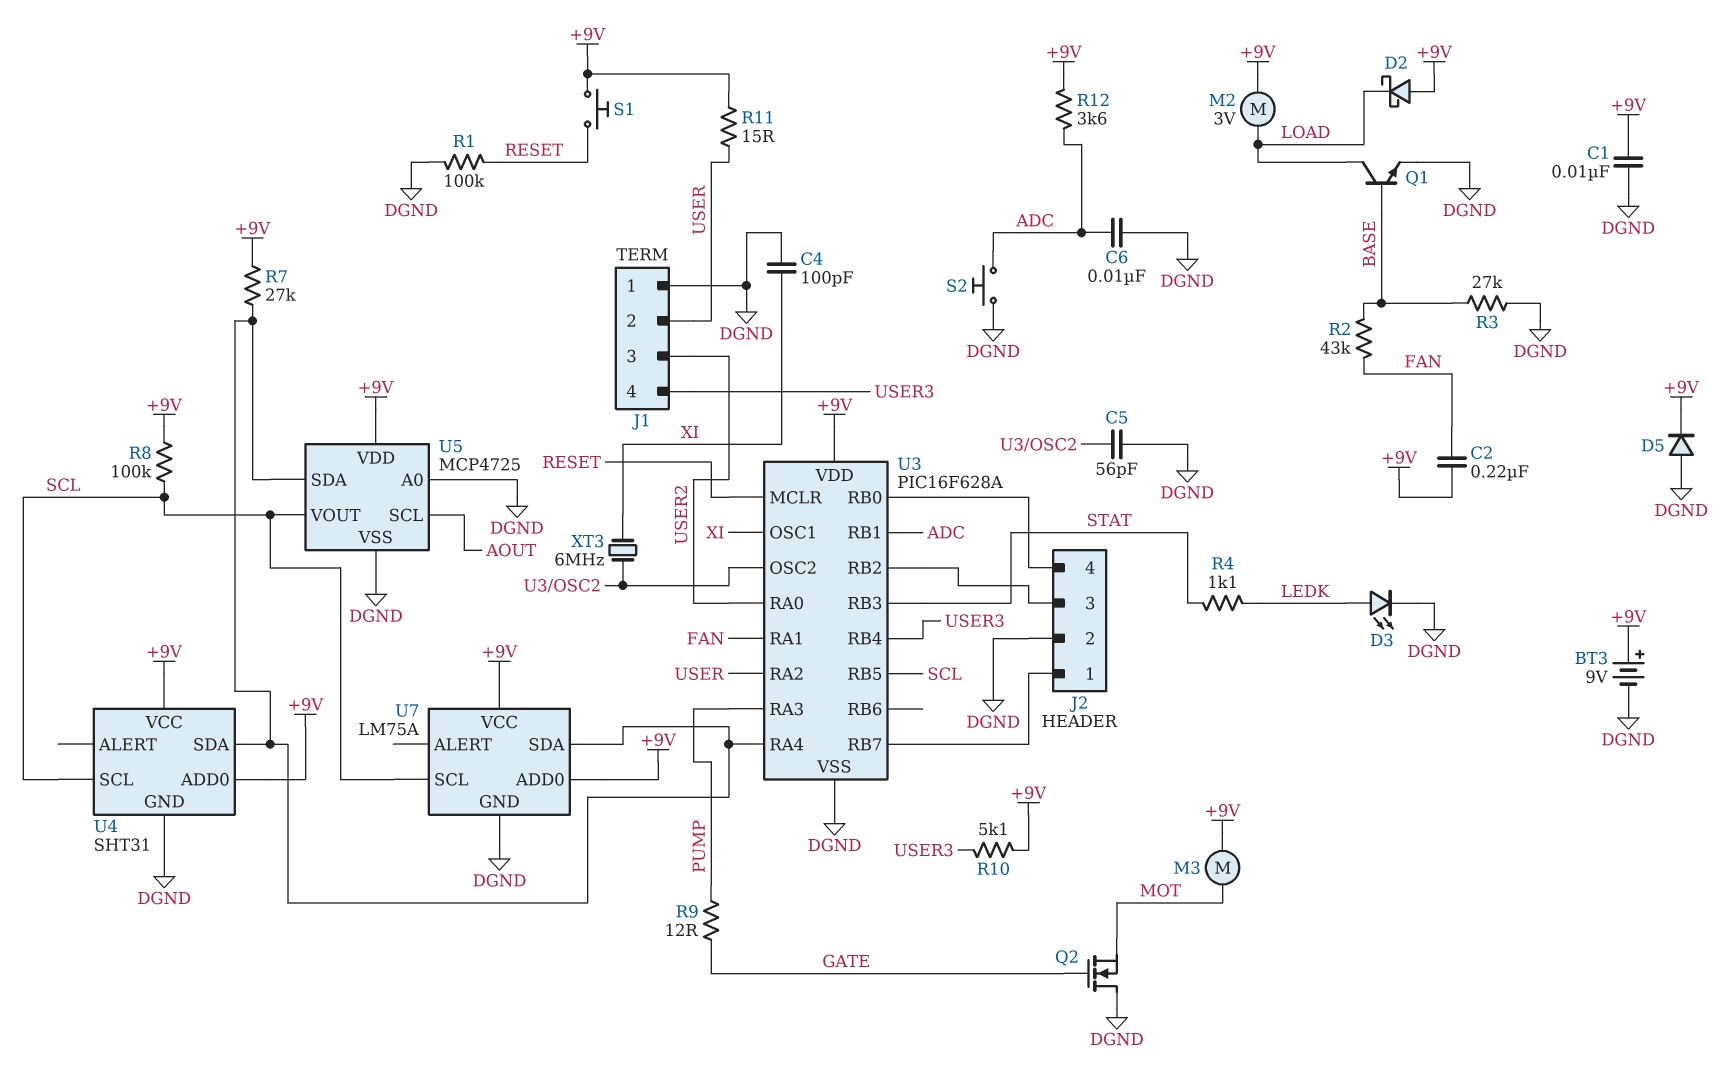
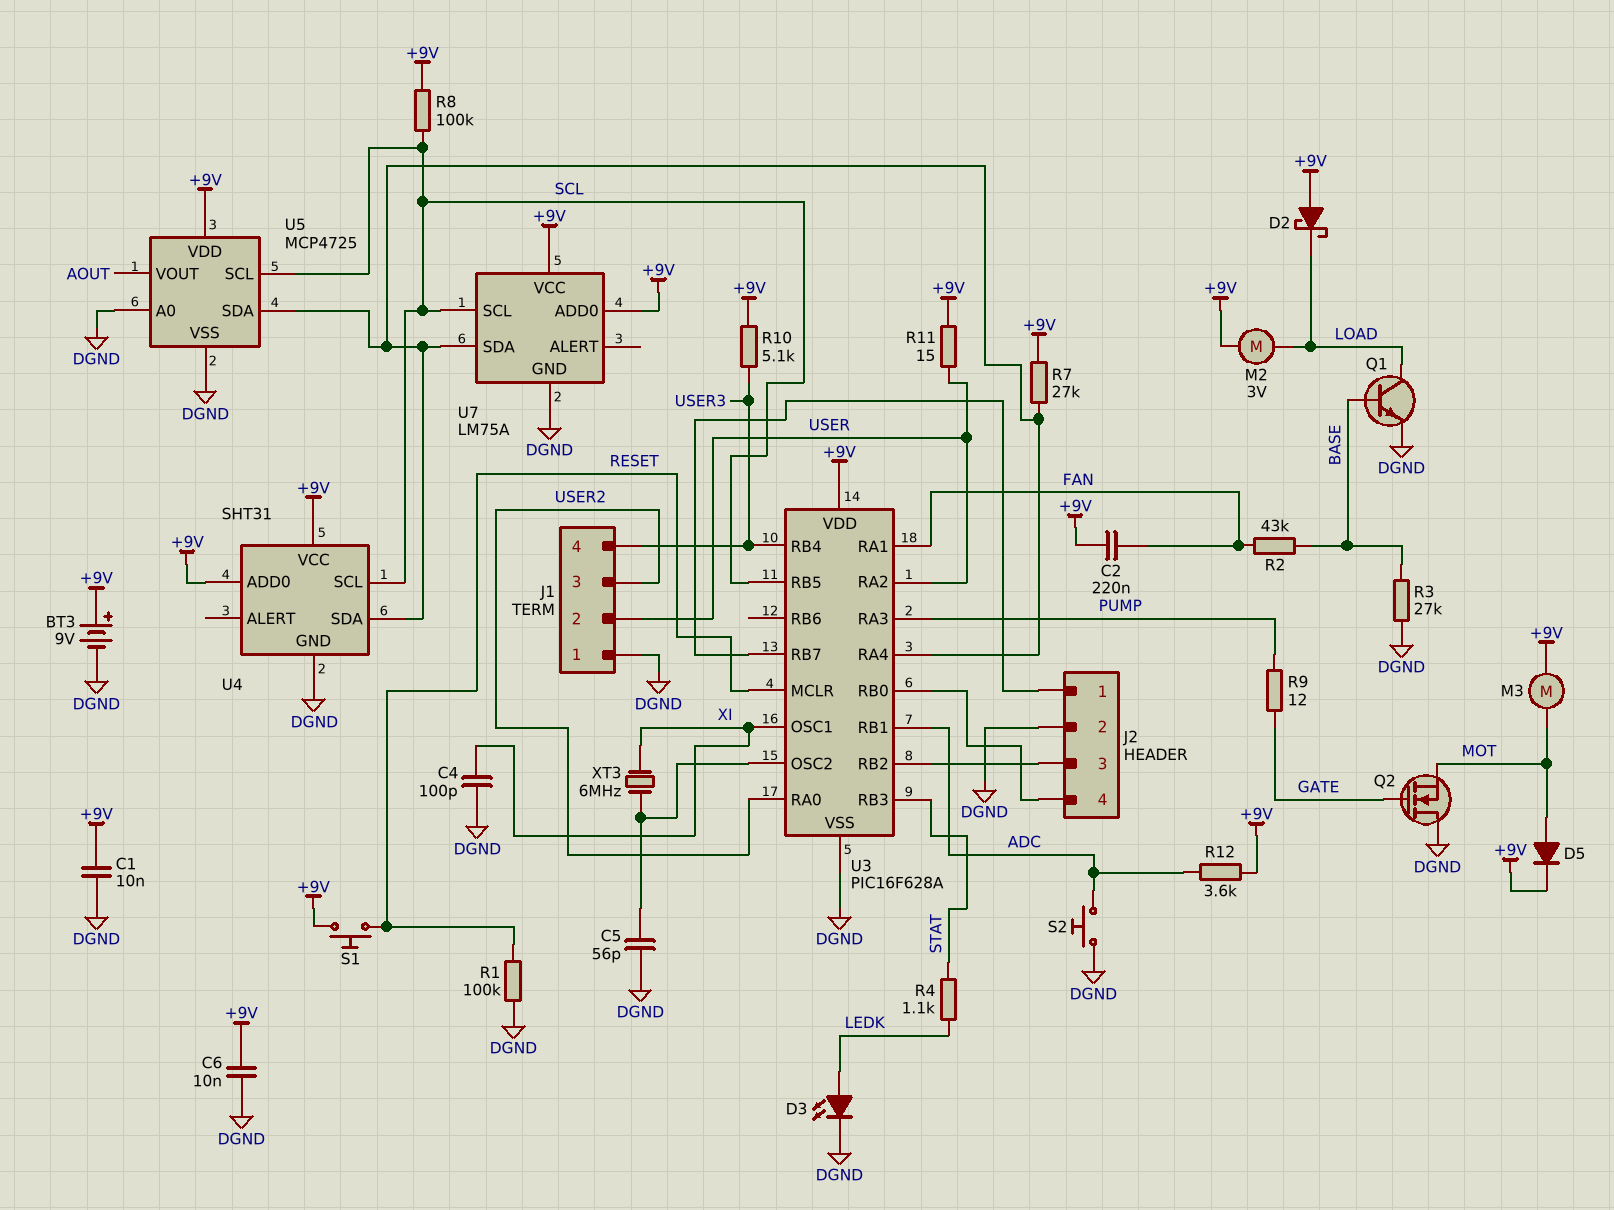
C6: 10nF (ADC, DGND) -> 10nF (+9V, DGND)
D5: diode (A DGND, K +9V) -> diode (A MOT, K +9V)
U5 pin SCL: AOUT -> SCL
U5 pin VOUT: SCL -> AOUT

